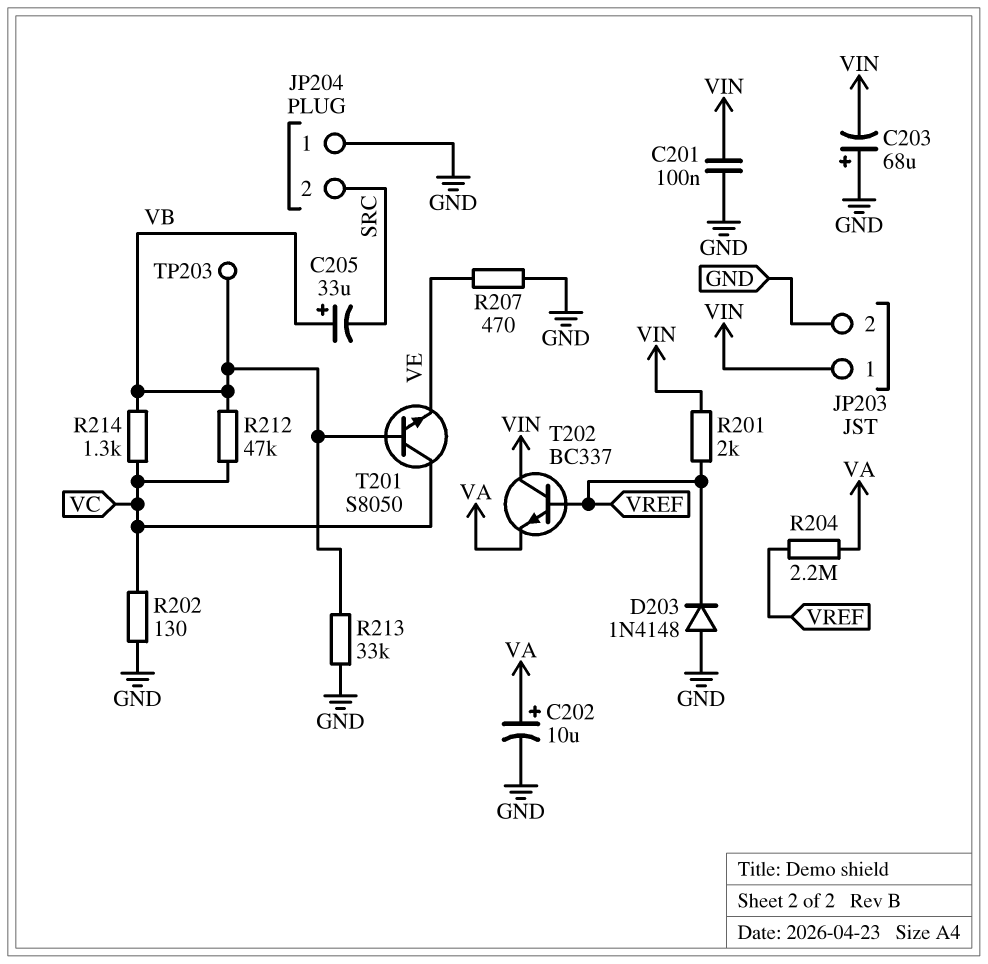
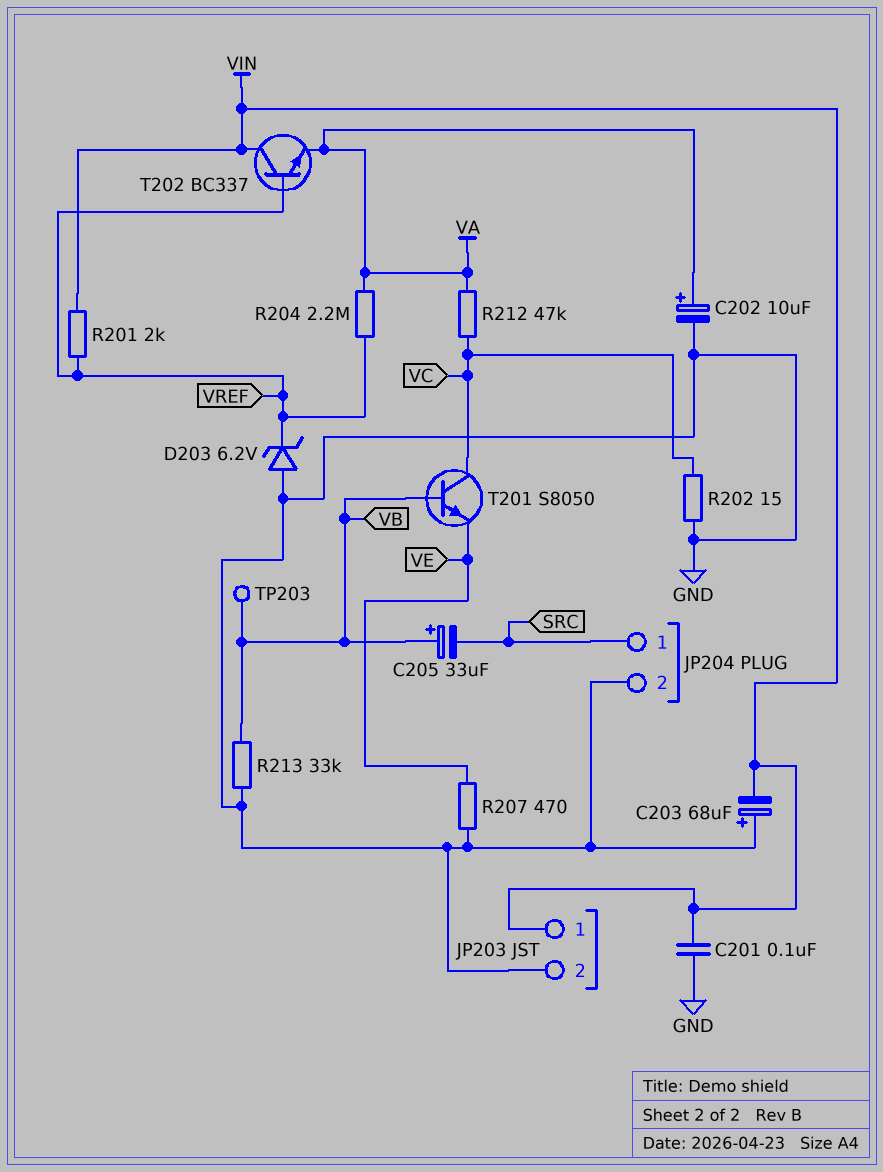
D203: diode 1N4148 (A GND, K VREF) -> zener 6.2V (A GND, K VREF)
JP204 pin 1: GND -> SRC
JP204 pin 2: SRC -> GND
R202: 130 (GND, VC) -> 15 (GND, VC)
R212: 47k (VB, VC) -> 47k (VA, VC)
R214: 1.3k (VB, VC) -> none

